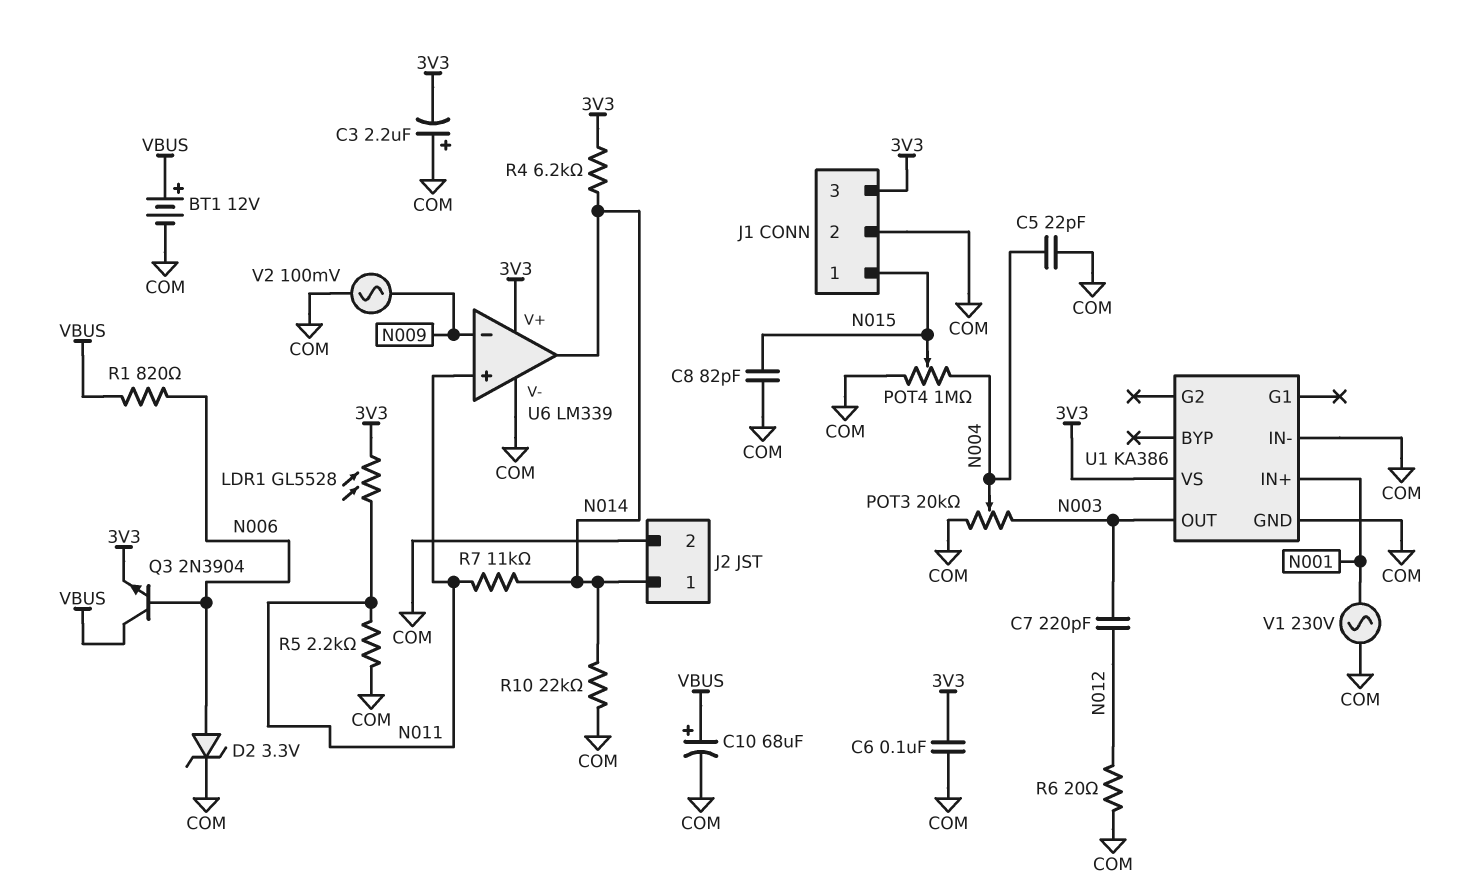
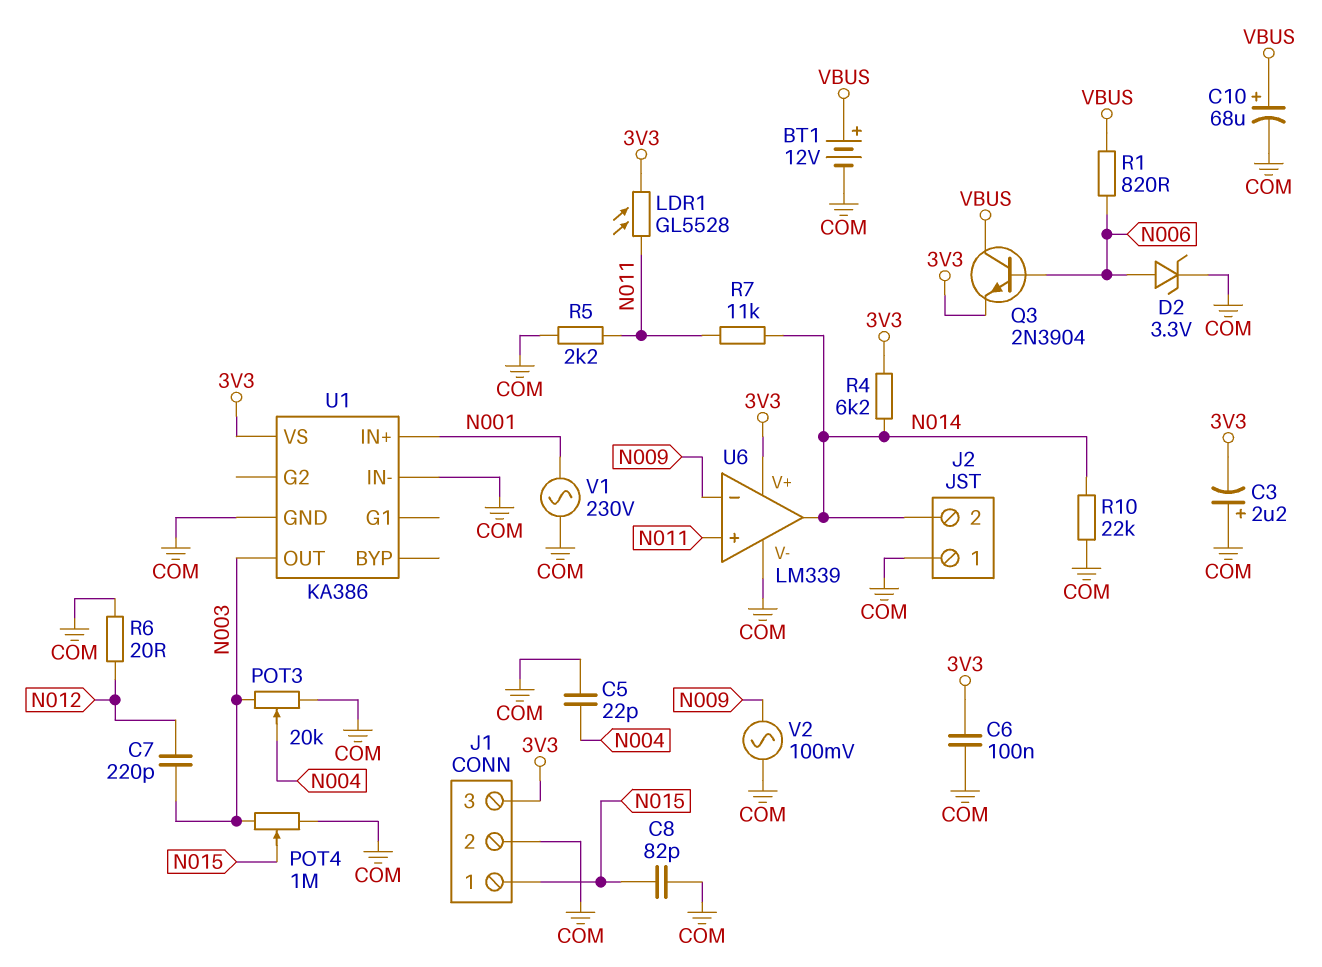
J2 pin 1: N014 -> COM
J2 pin 2: COM -> N014
POT4: 1M (COM, N004, wiper N015) -> 1M (COM, N003, wiper N015)

